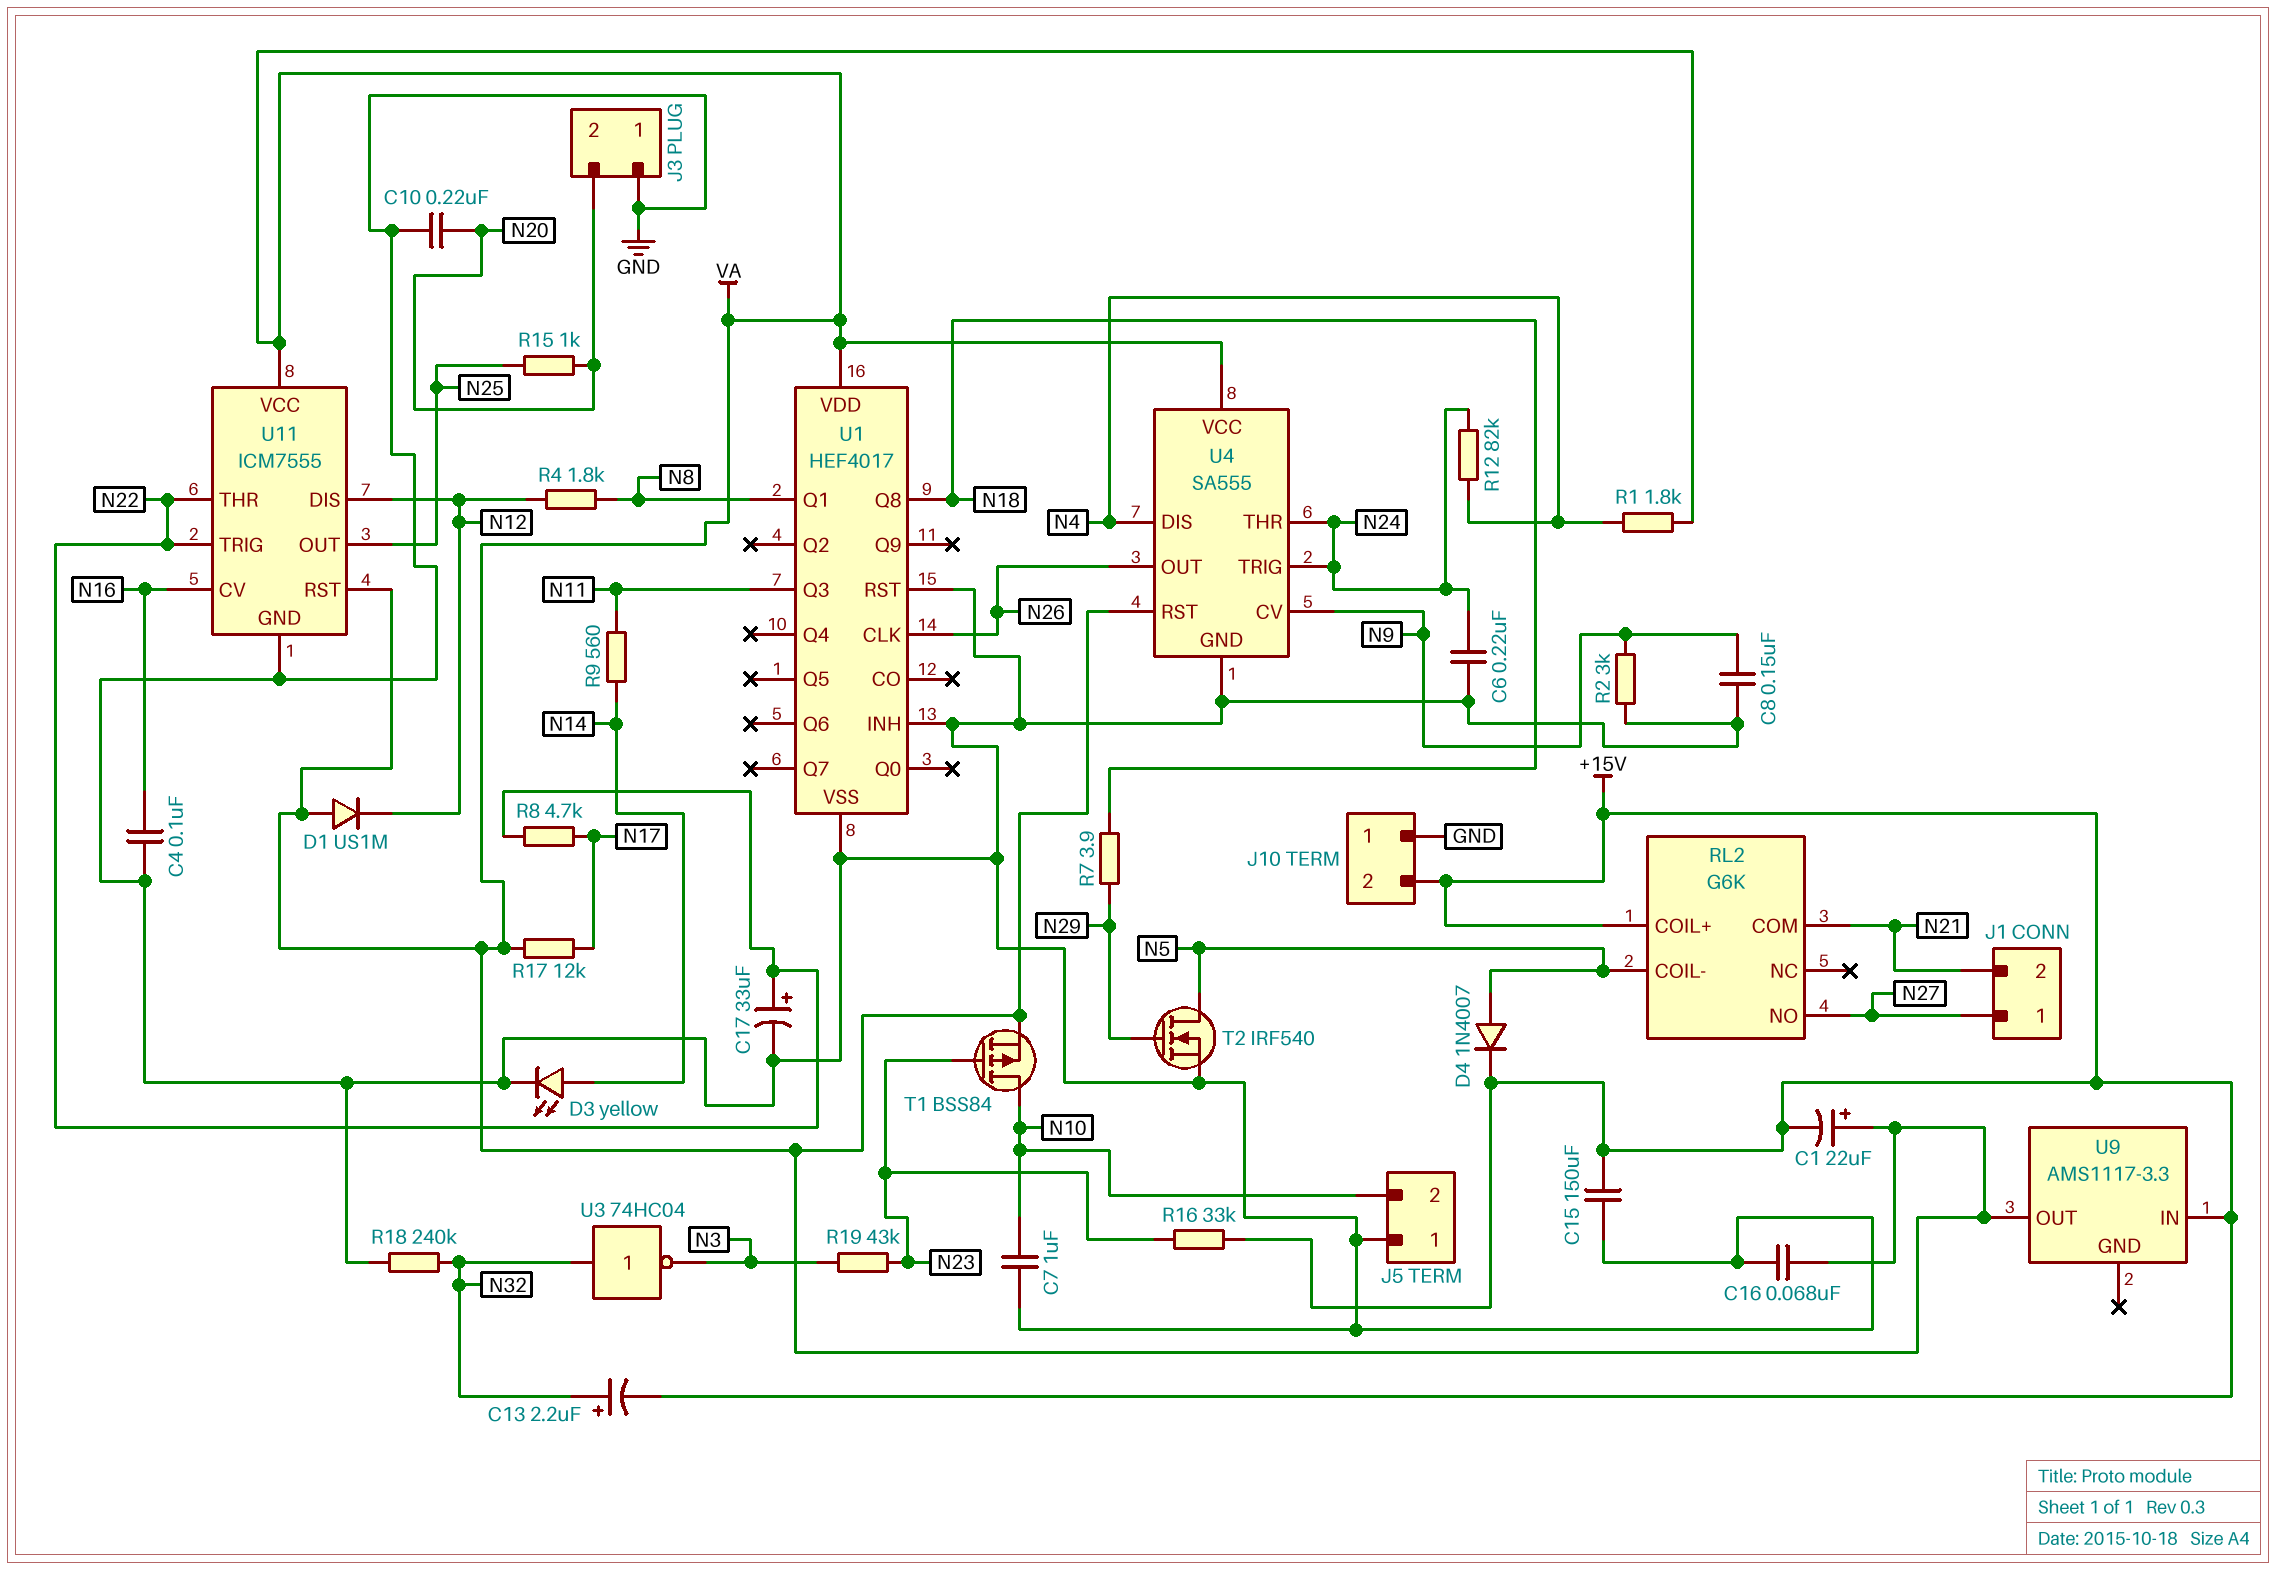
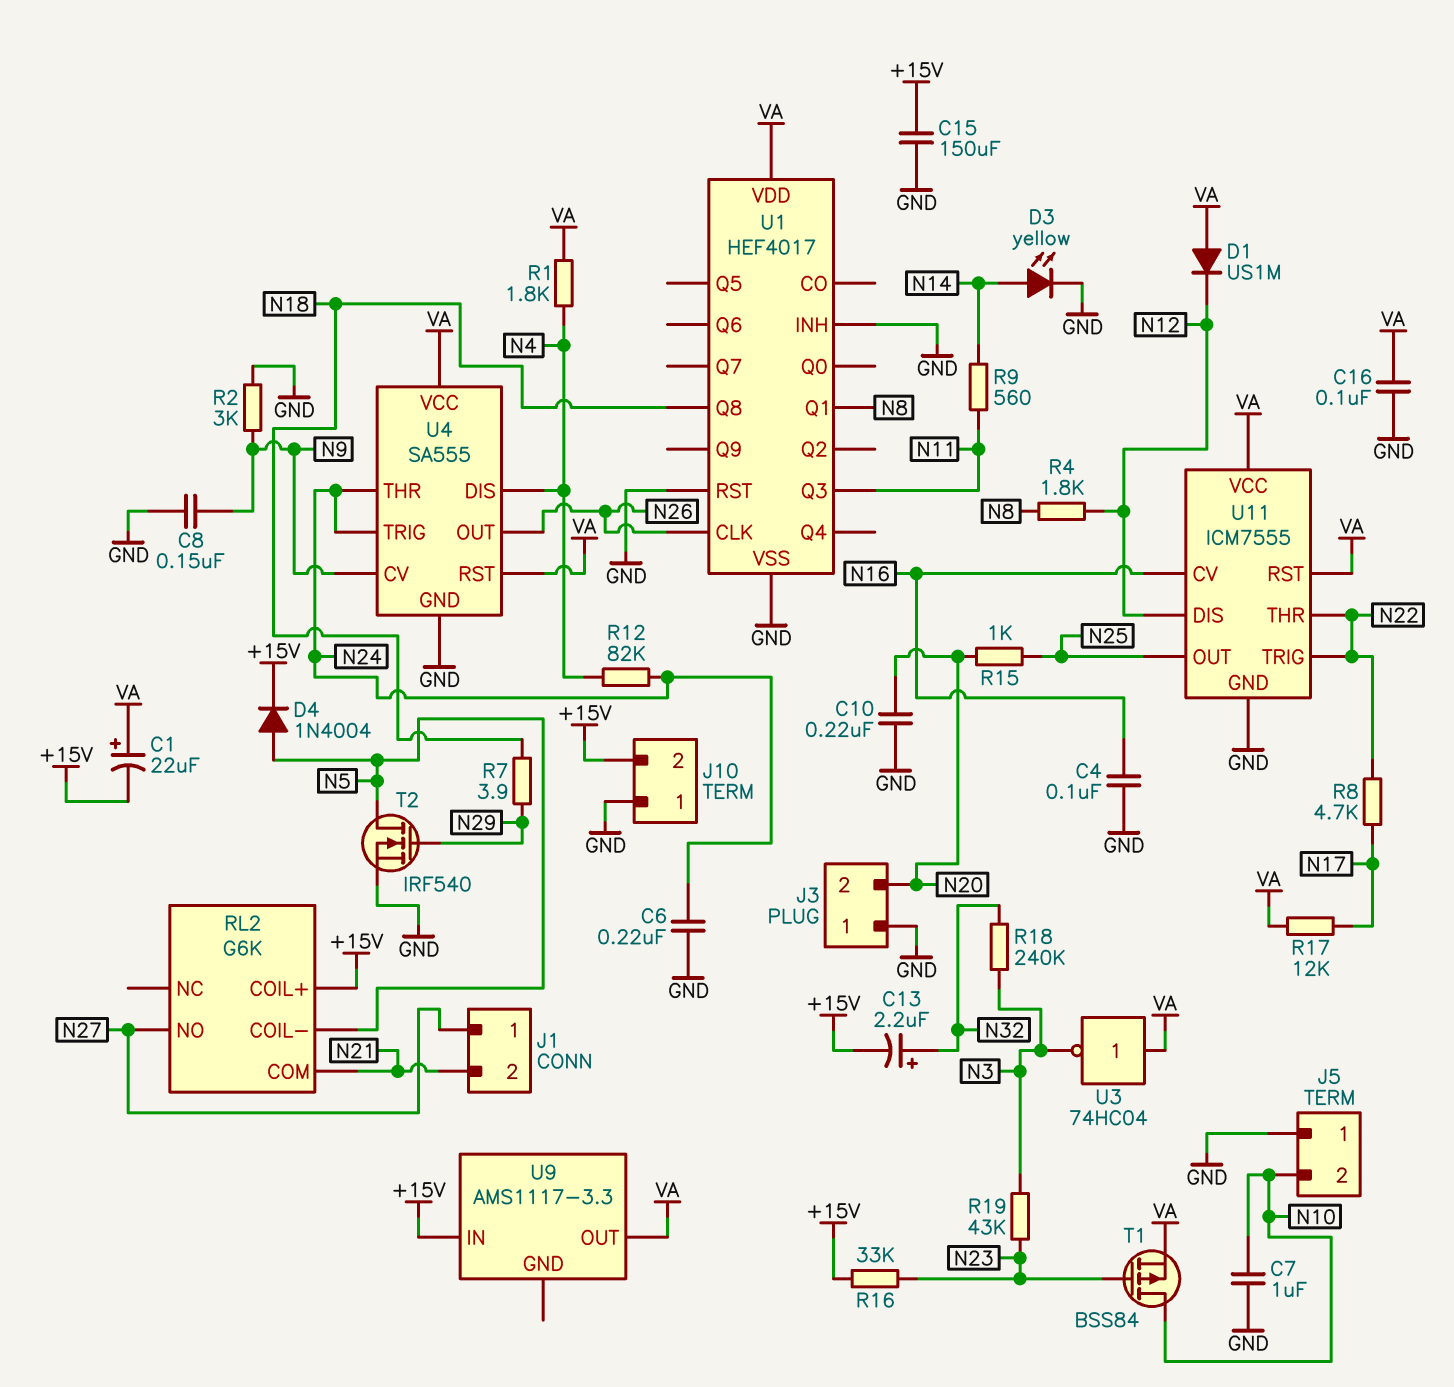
C16: 68nF (GND, VA) -> 100nF (GND, VA)
C17: 33uF (plus N22, minus GND) -> none
D4: diode 1N4007 (A N5, K +15V) -> diode 1N4004 (A N5, K +15V)
R18: 240k (GND, N32) -> 240k (N3, N32)
U3: NOT 74HC04 (in N32, out N3) -> NOT 74HC04 (in VA, out N3)

